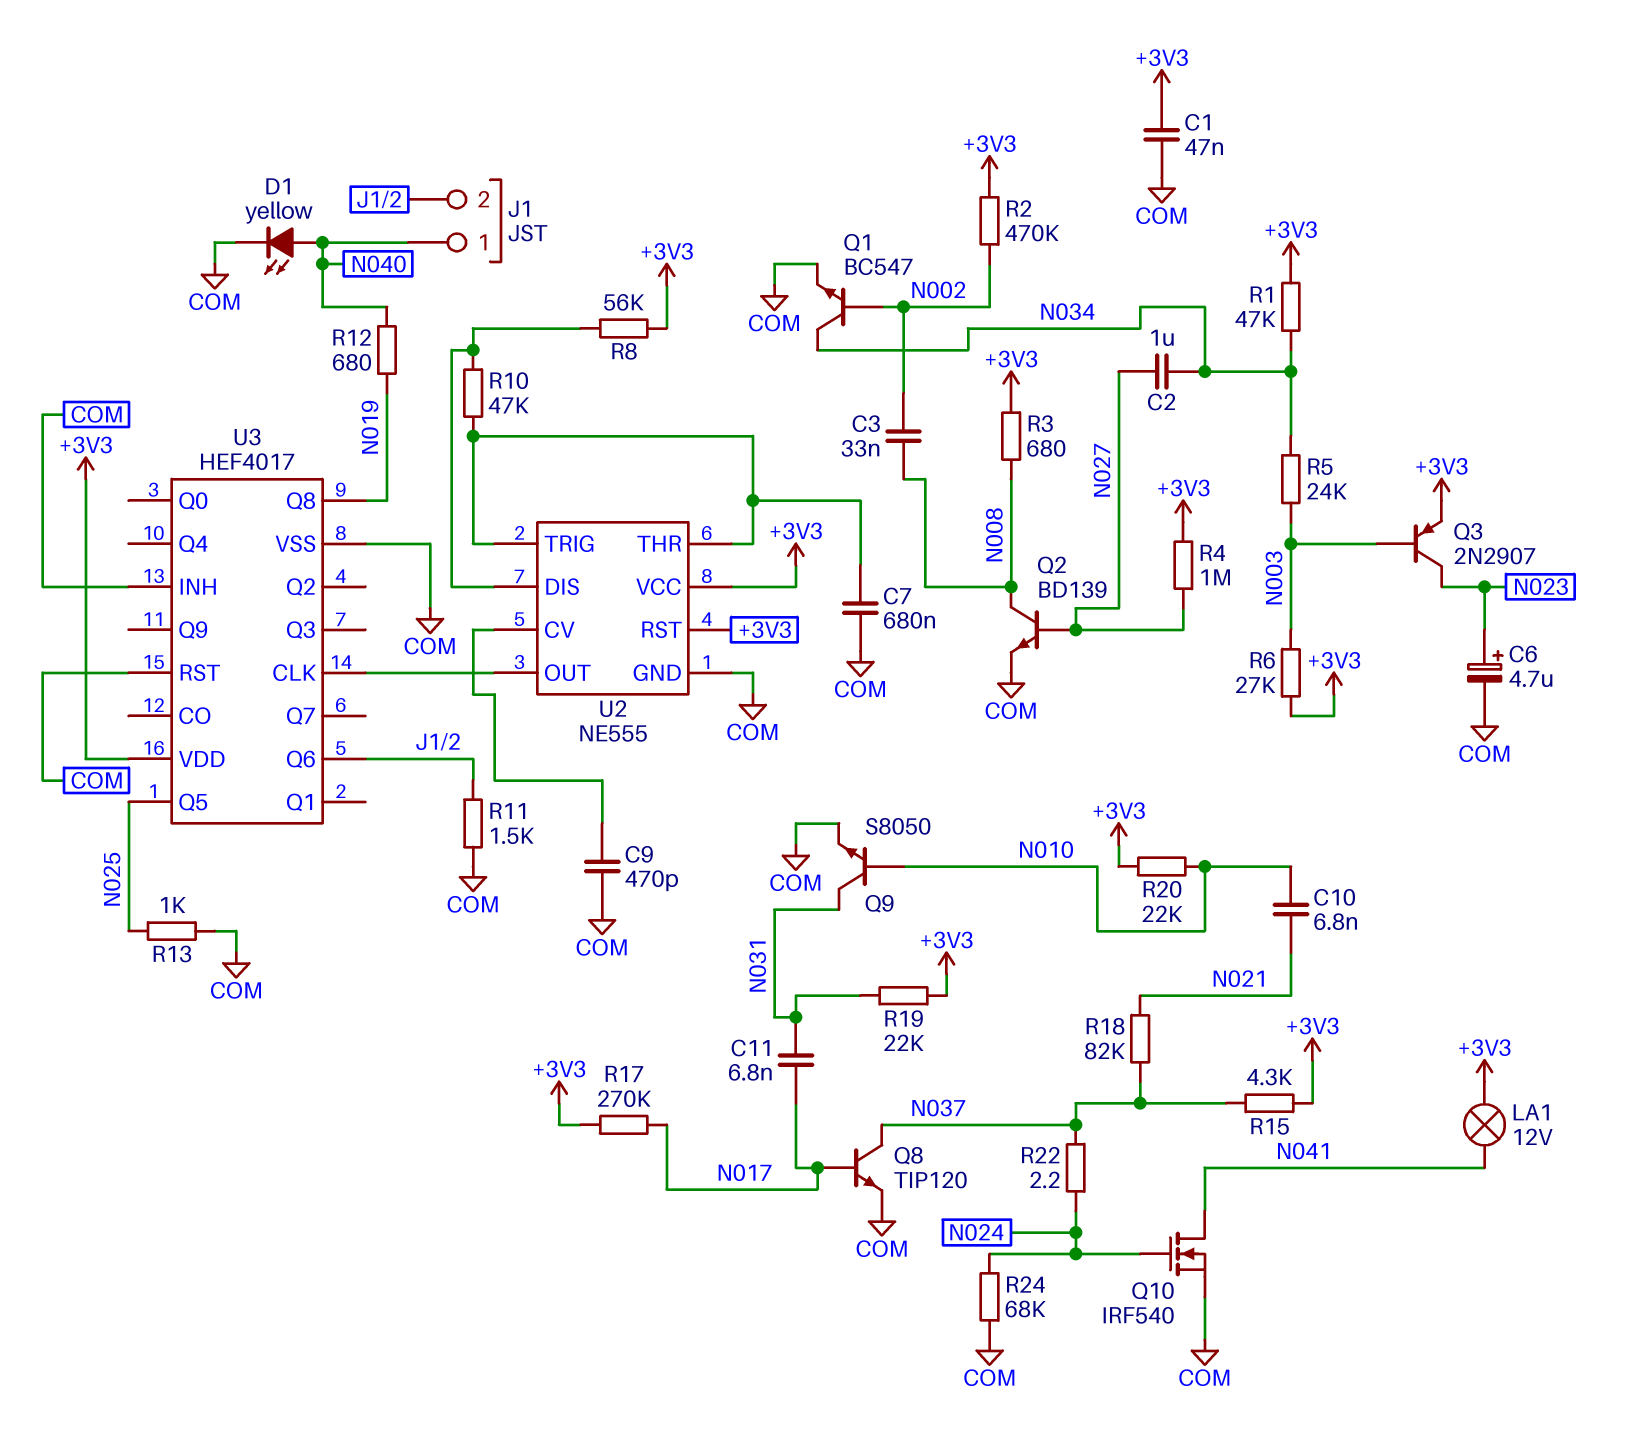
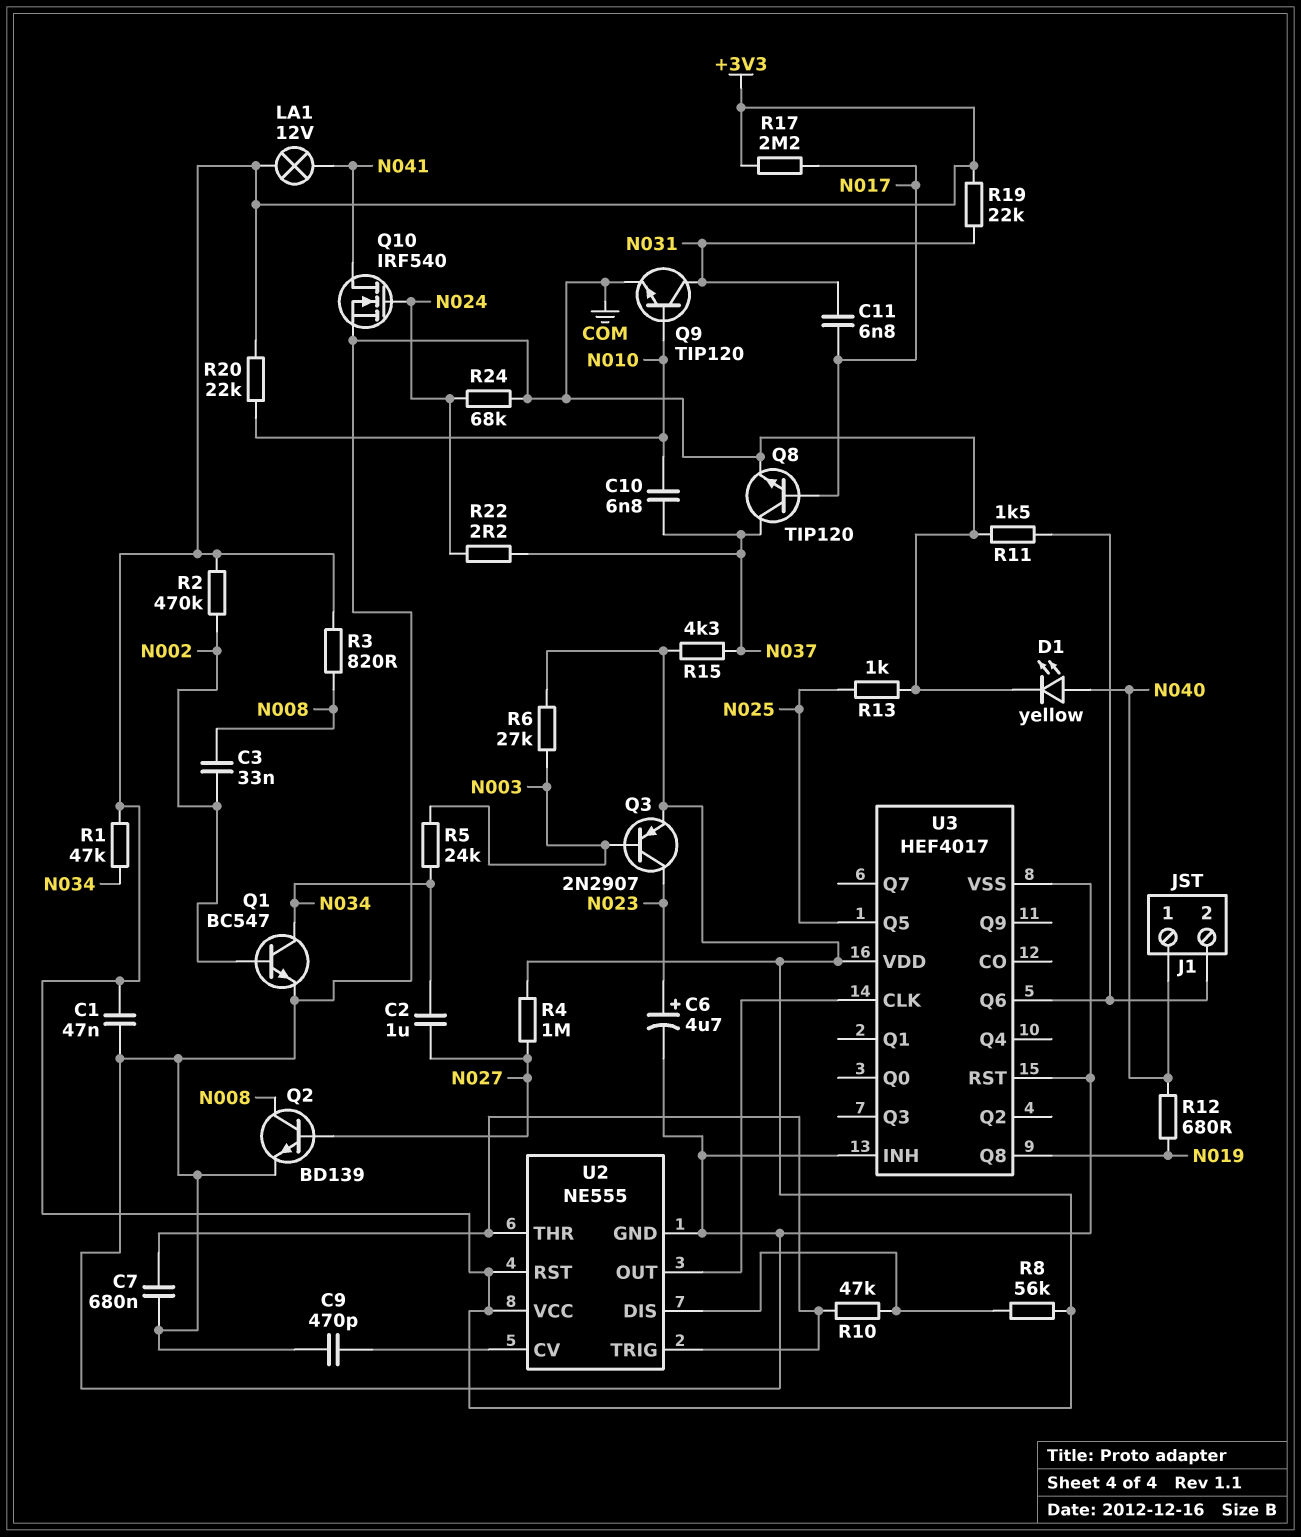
C10: 6.8nF (N010, N021) -> 6.8nF (N010, N037)
Q9: NPN S8050 (B N010, C N031, E COM) -> NPN TIP120 (B N010, C N031, E COM)
R3: 680 (+3V3, N008) -> 820 (+3V3, N008)
R17: 270k (+3V3, N017) -> 2.2M (+3V3, N017)
R18: 82k (N021, N037) -> none

